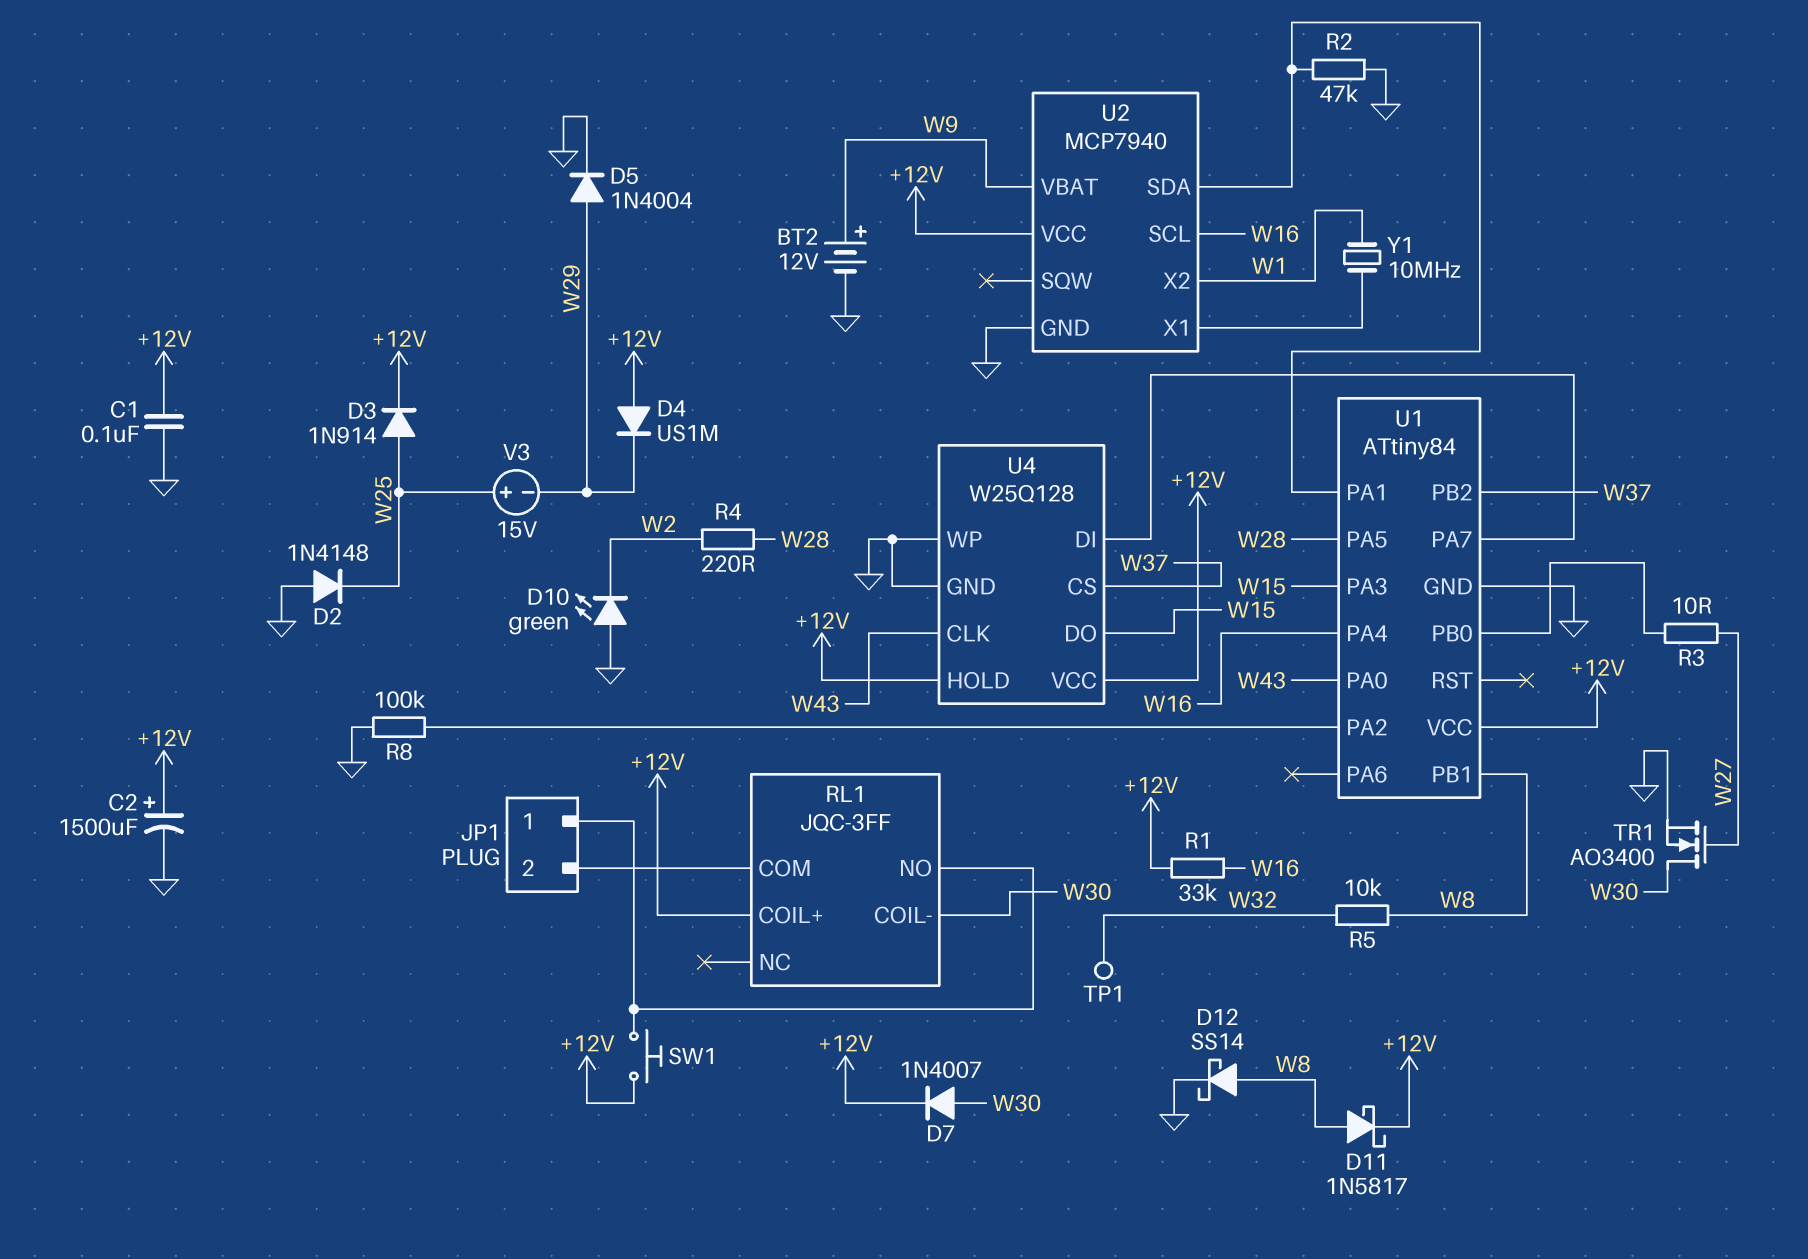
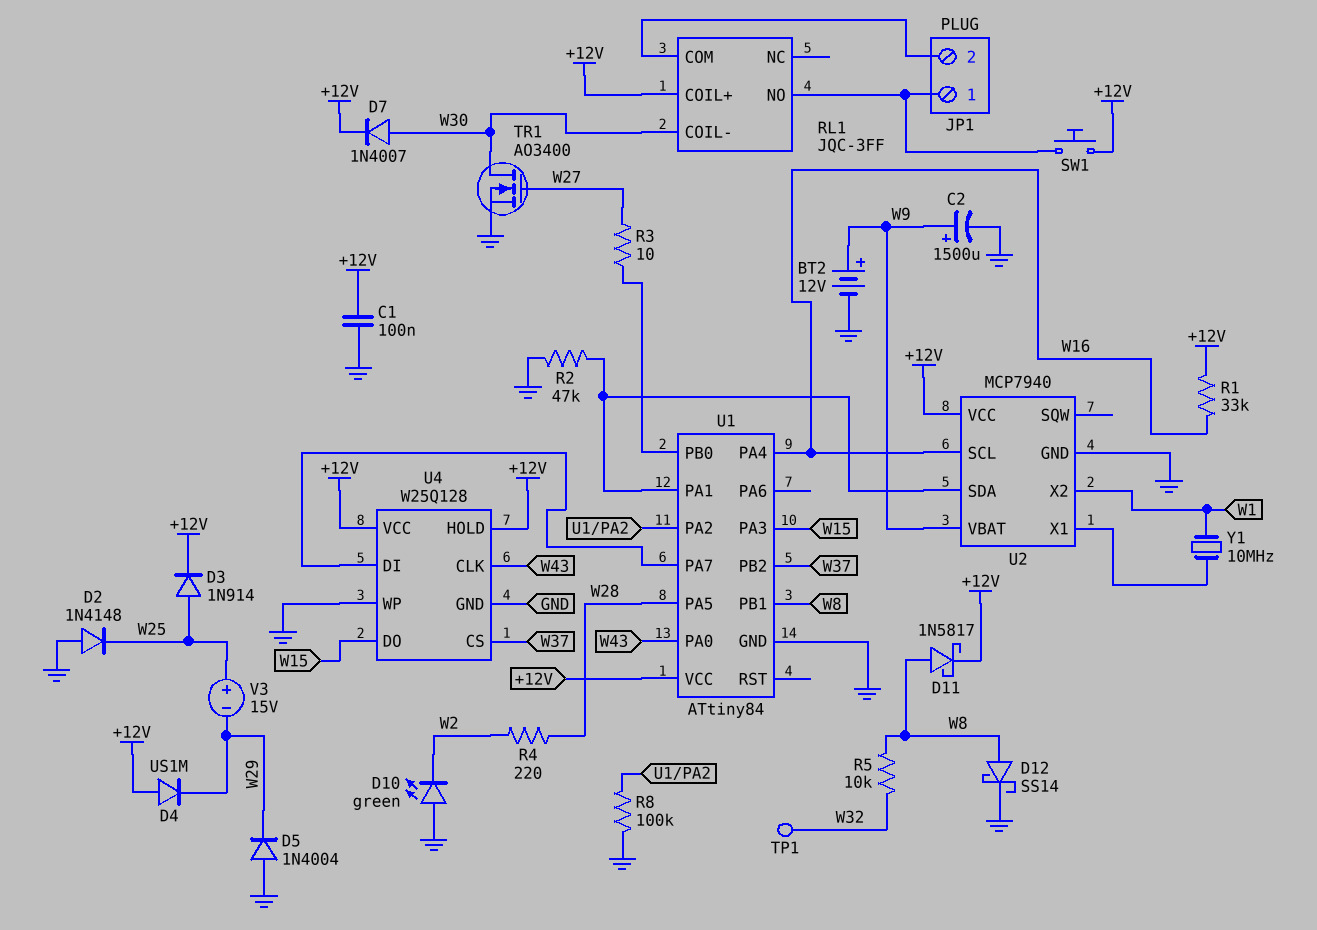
C2: 1500uF (plus +12V, minus GND) -> 1500uF (plus W9, minus GND)
D5: diode 1N4004 (A W29, K GND) -> diode 1N4004 (A GND, K W29)

